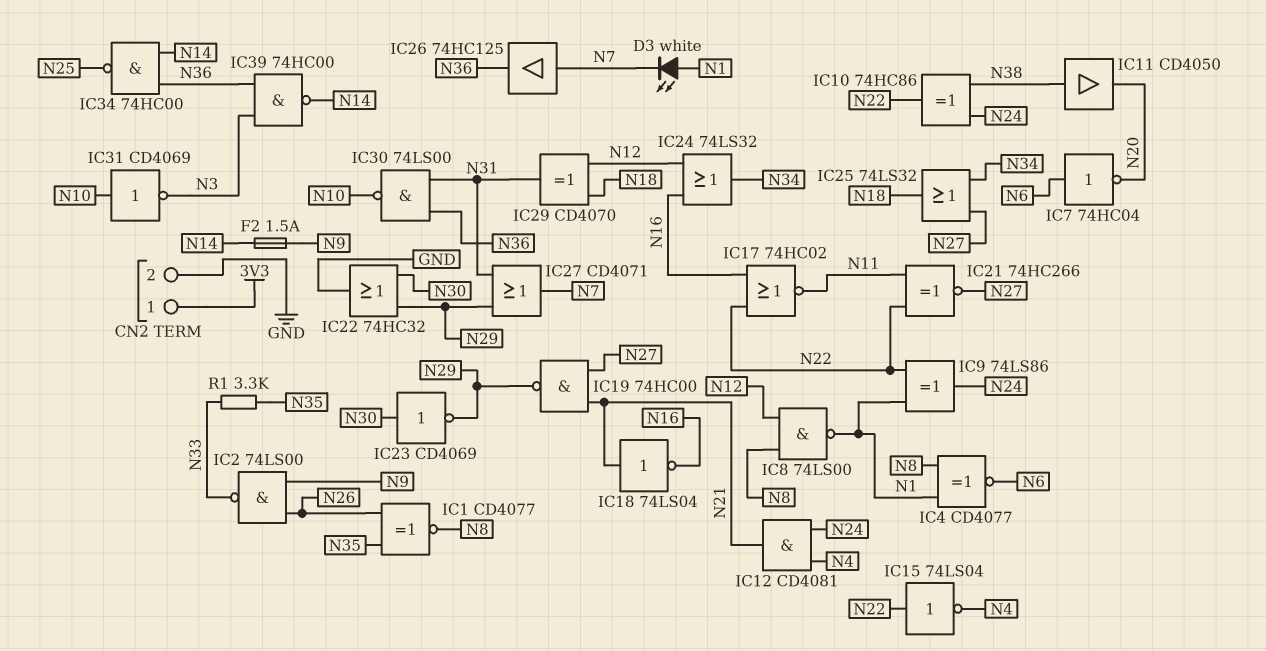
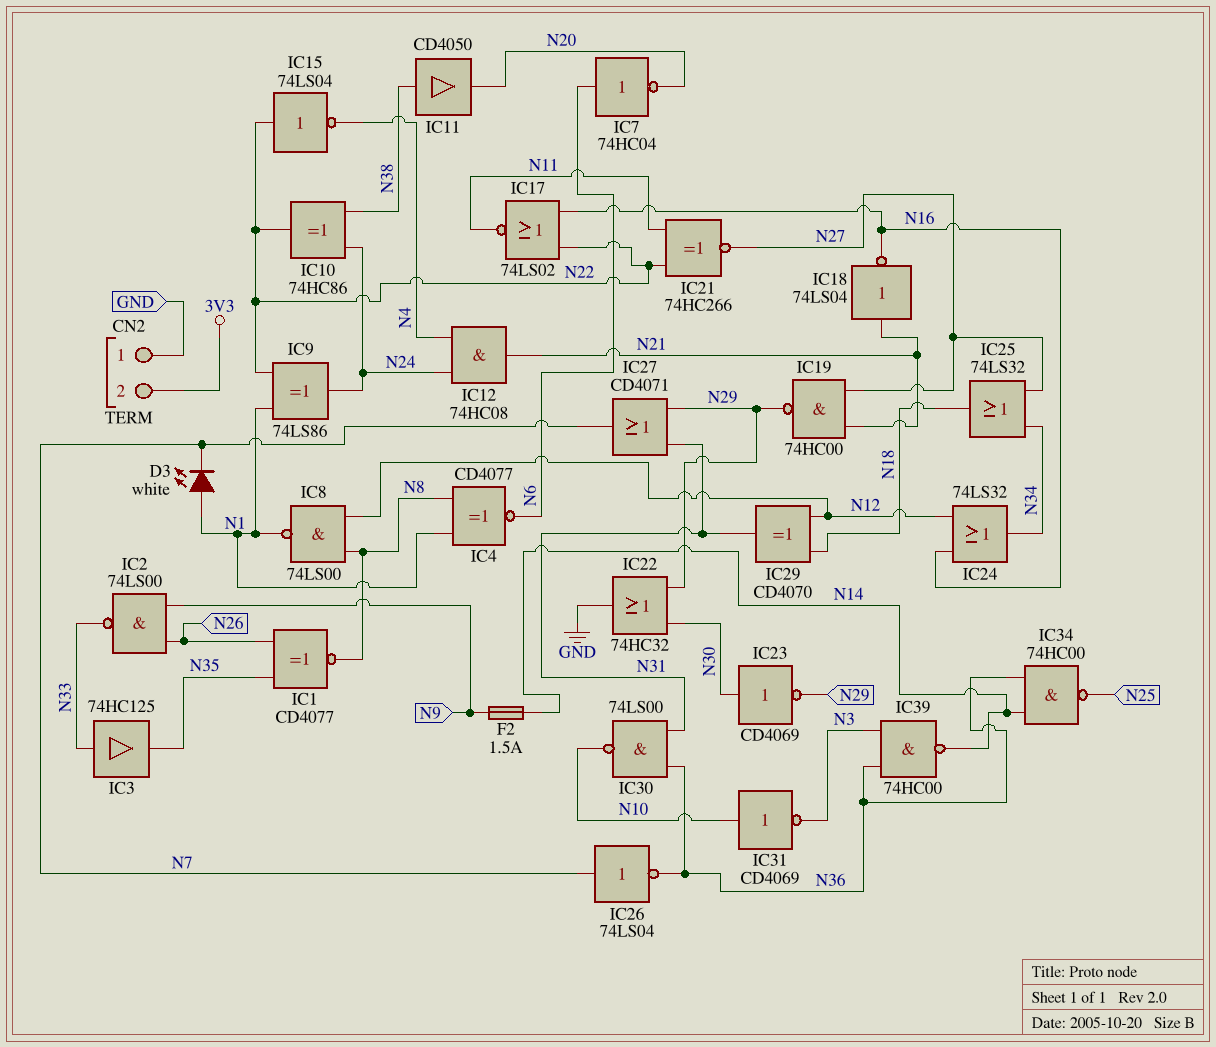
CN2 pin 1: 3V3 -> GND
CN2 pin 2: GND -> 3V3
IC3: none -> buffer 74HC125 (in N33, out N35)
IC12: AND CD4081 (in N4, in N24, out N21) -> AND 74HC08 (in N4, in N24, out N21)
IC17: NOR 74HC02 (in N16, in N22, out N11) -> NOR 74LS02 (in N16, in N22, out N11)
IC26: buffer 74HC125 (in N7, out N36) -> NOT 74LS04 (in N7, out N36)
R1: 3.3k (N33, N35) -> none

